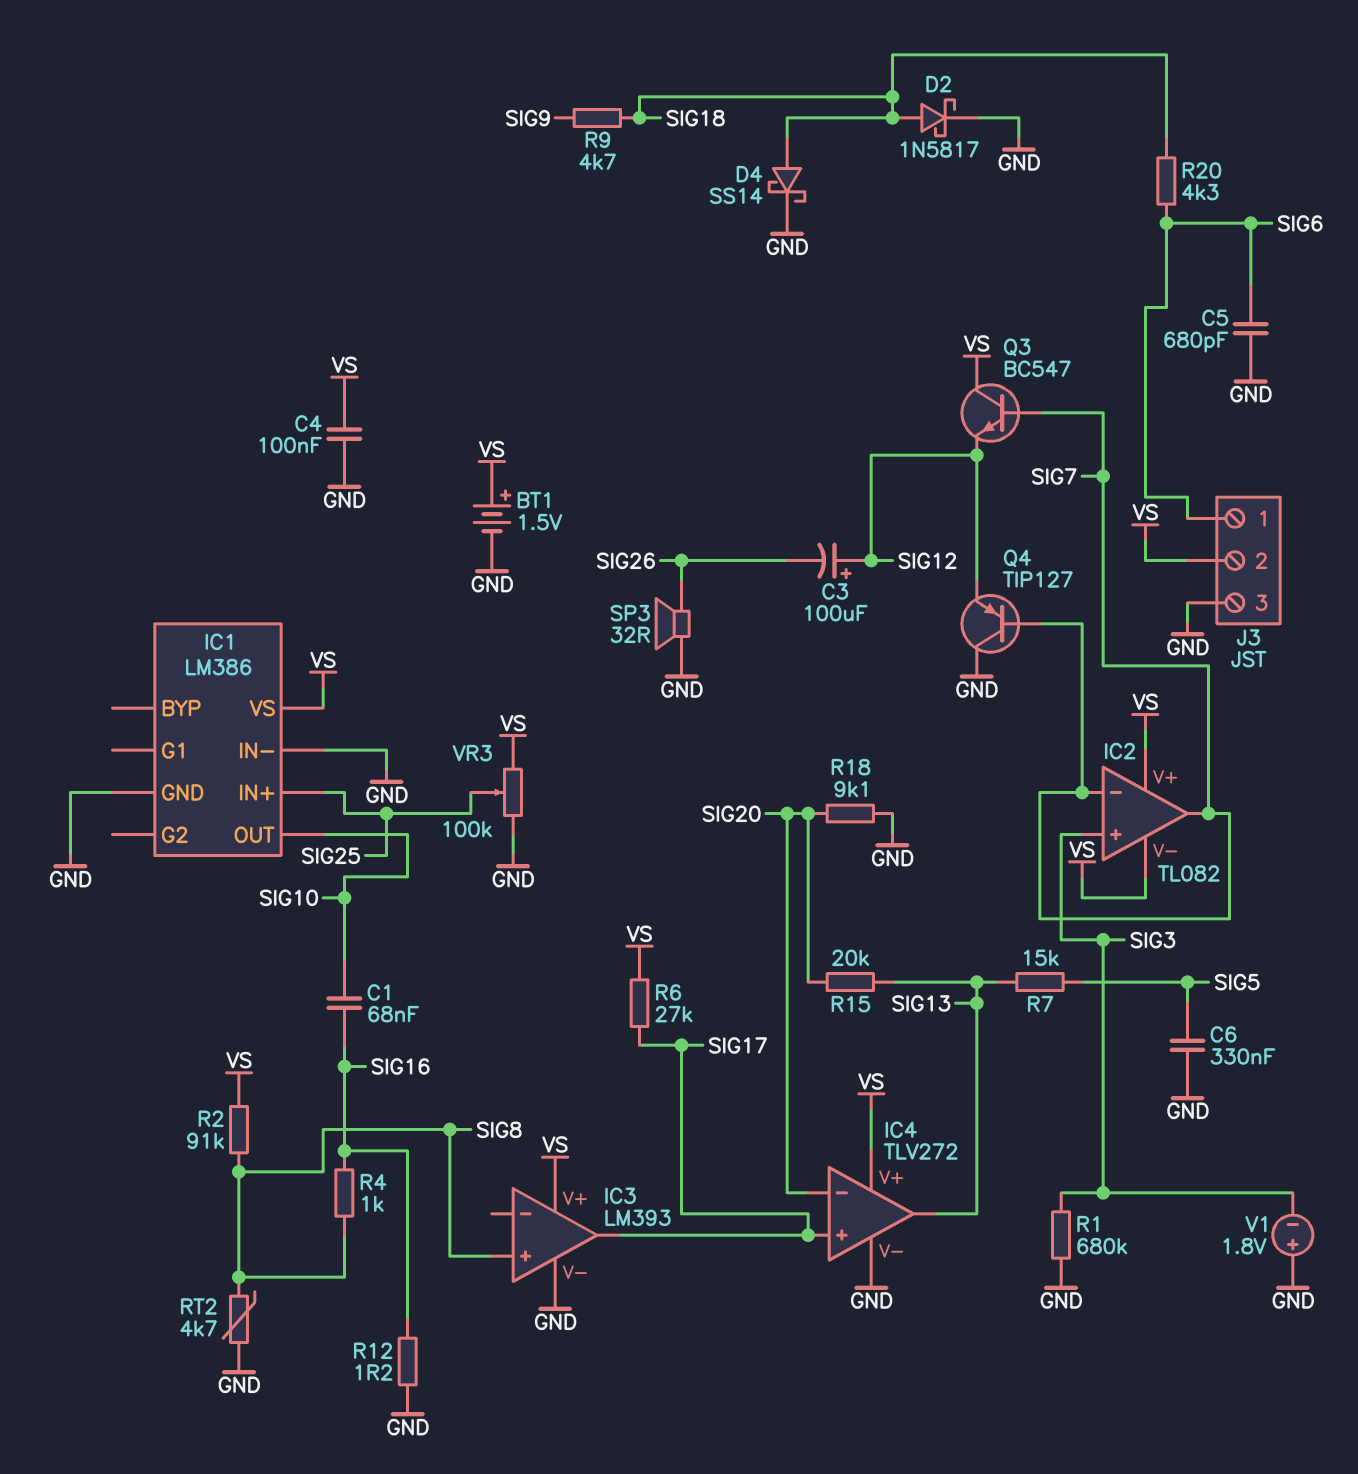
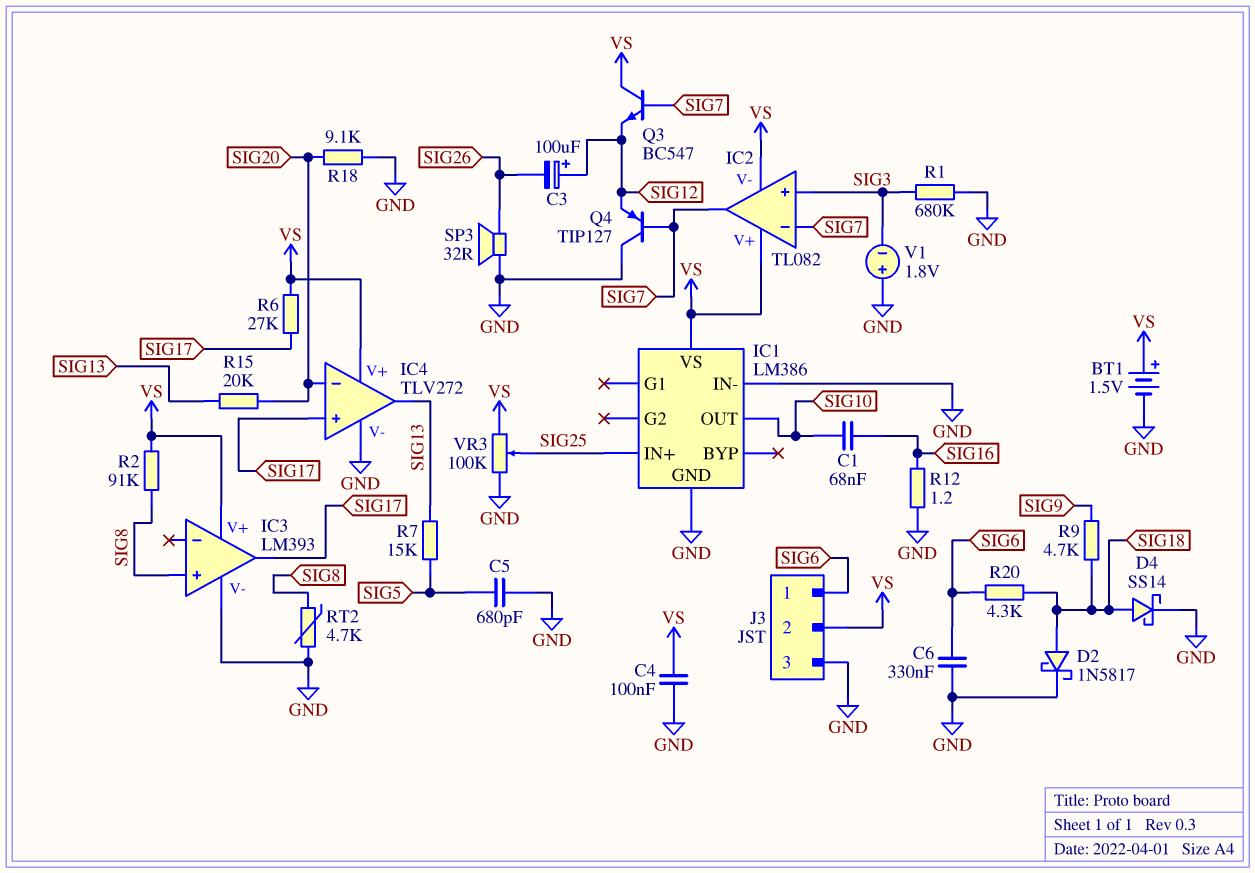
C5: 680pF (GND, SIG6) -> 680pF (GND, SIG5)
C6: 330nF (GND, SIG5) -> 330nF (GND, SIG6)
R4: 1k (SIG8, SIG16) -> none

